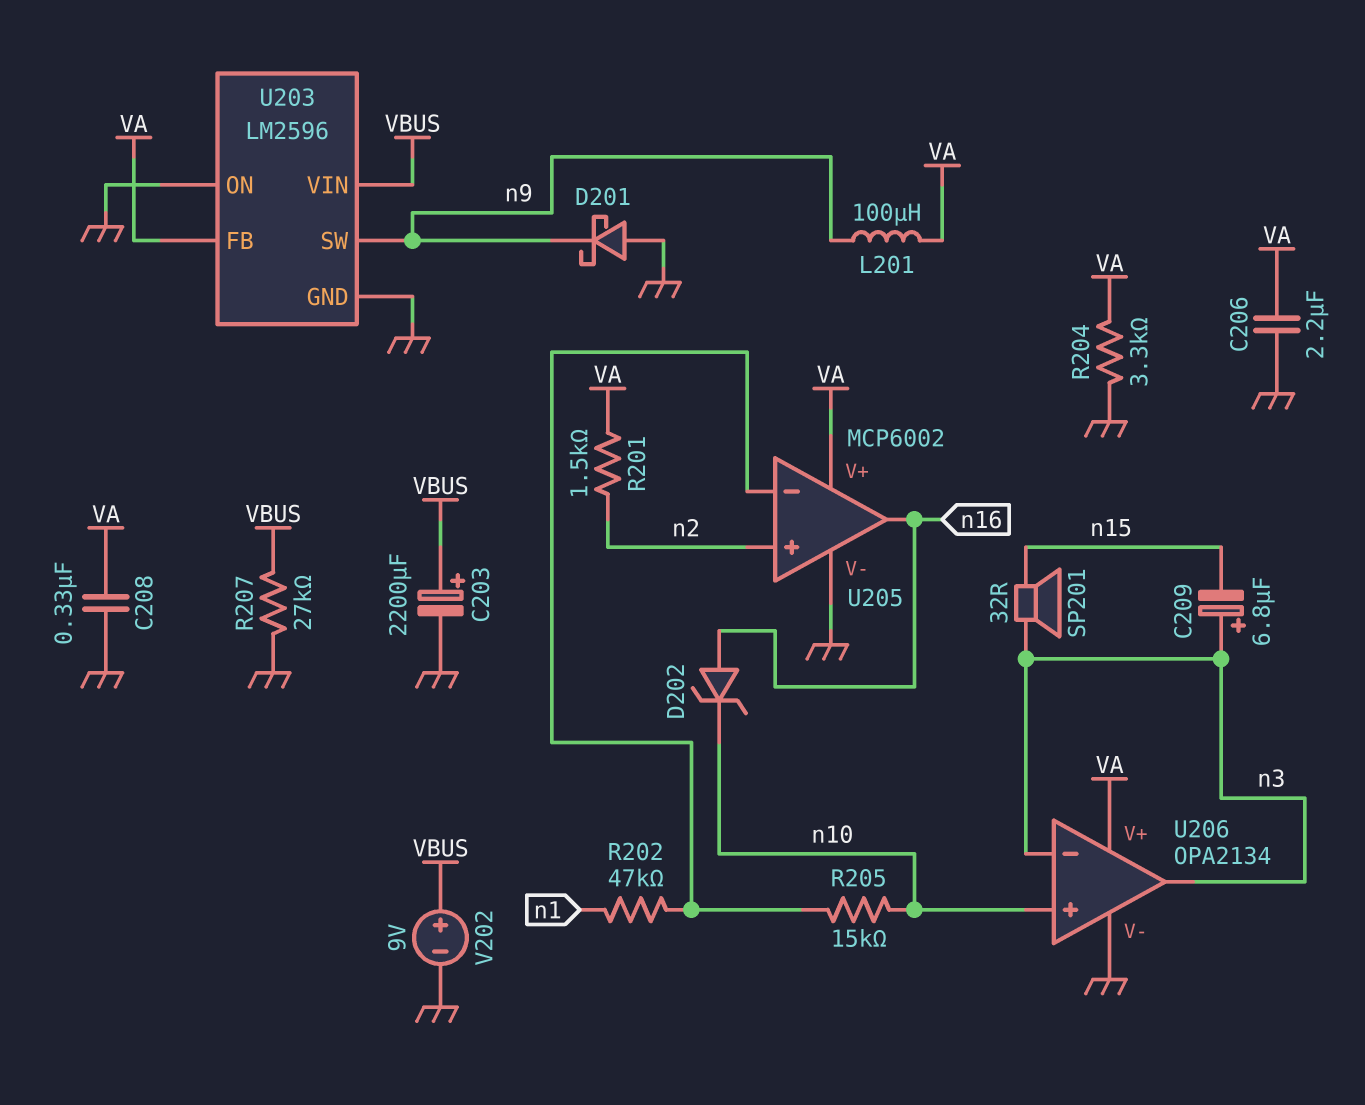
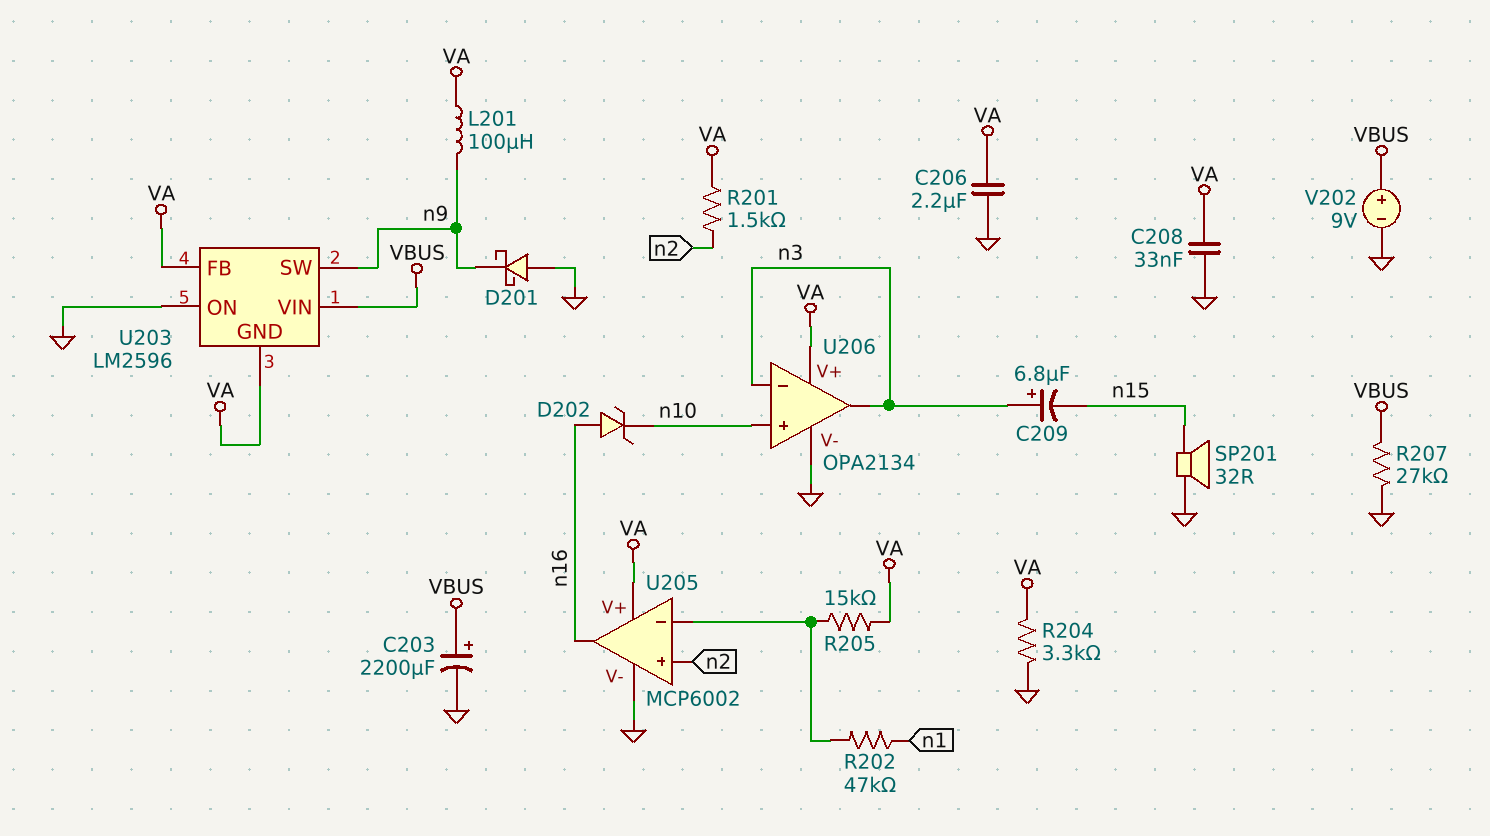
C208: 330nF (GND, VA) -> 33nF (GND, VA)
R205: 15k (U205/in-, n10) -> 15k (U205/in-, VA)
SP201: speaker 32R (n3, n15) -> speaker 32R (GND, n15)
U203 pin GND: GND -> VA

